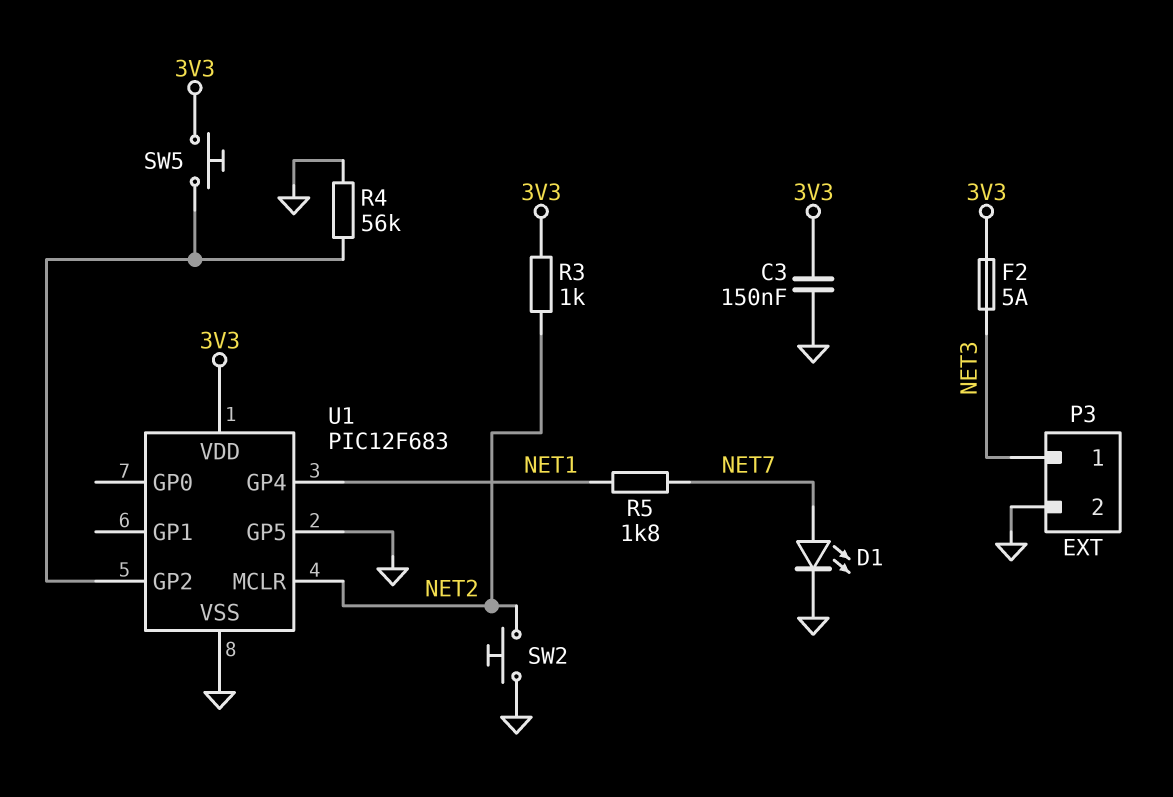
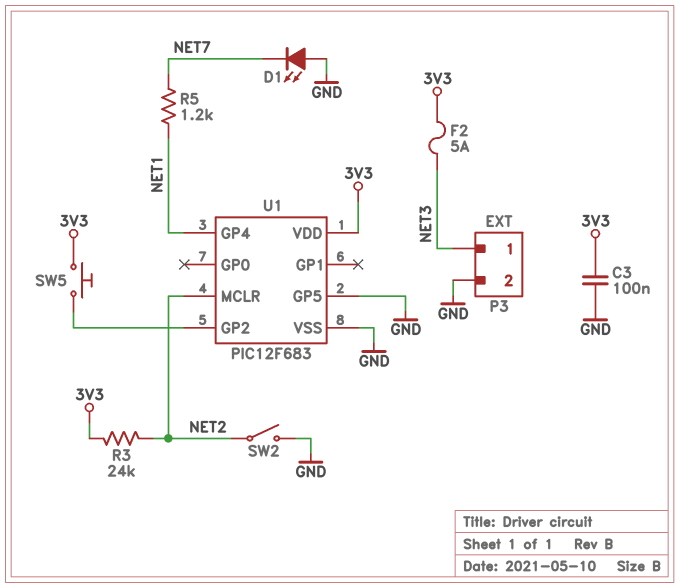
C3: 150nF (3V3, GND) -> 100nF (3V3, GND)
D1: LED (A NET7, K GND) -> LED (A GND, K NET7)
R3: 1k (3V3, NET2) -> 24k (3V3, NET2)
R4: 56k (GND, U1/GP2) -> none
R5: 1.8k (NET1, NET7) -> 1.2k (NET1, NET7)
SW2: button (GND, NET2) -> switch (GND, NET2)

